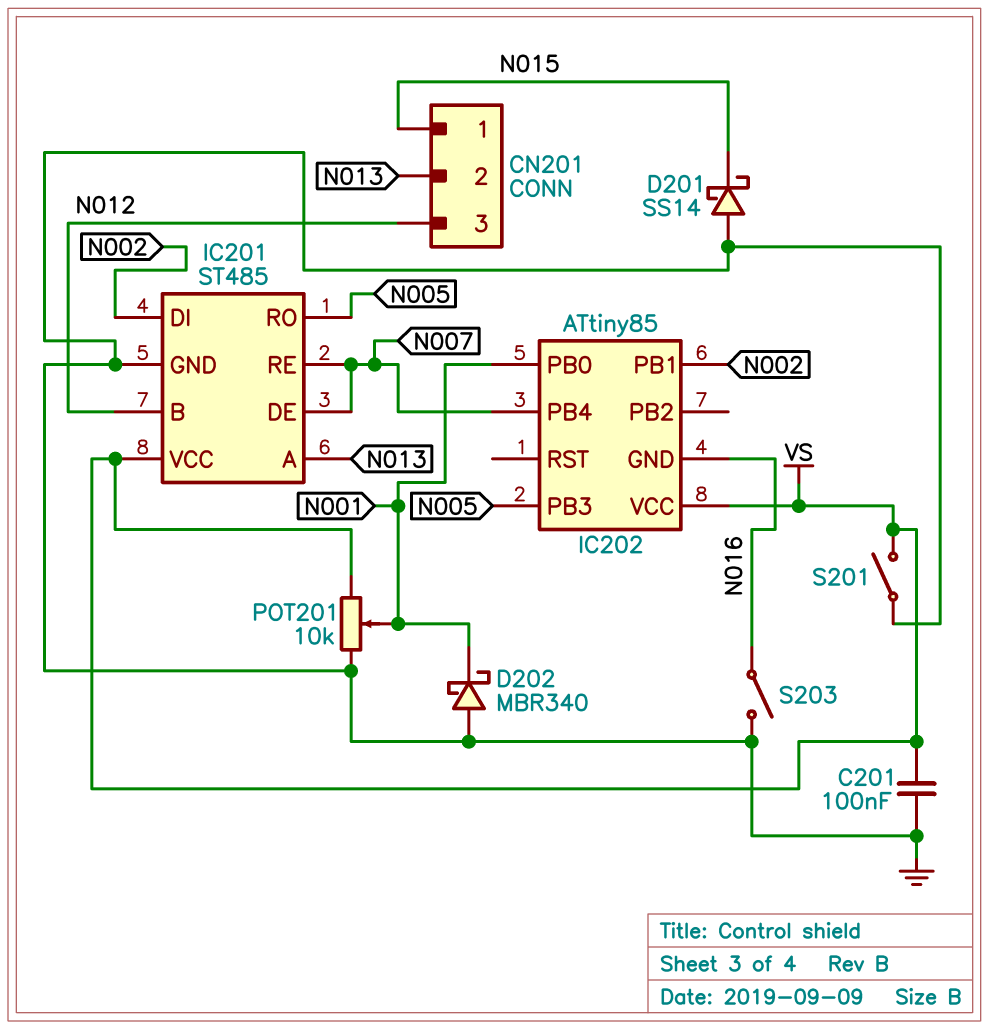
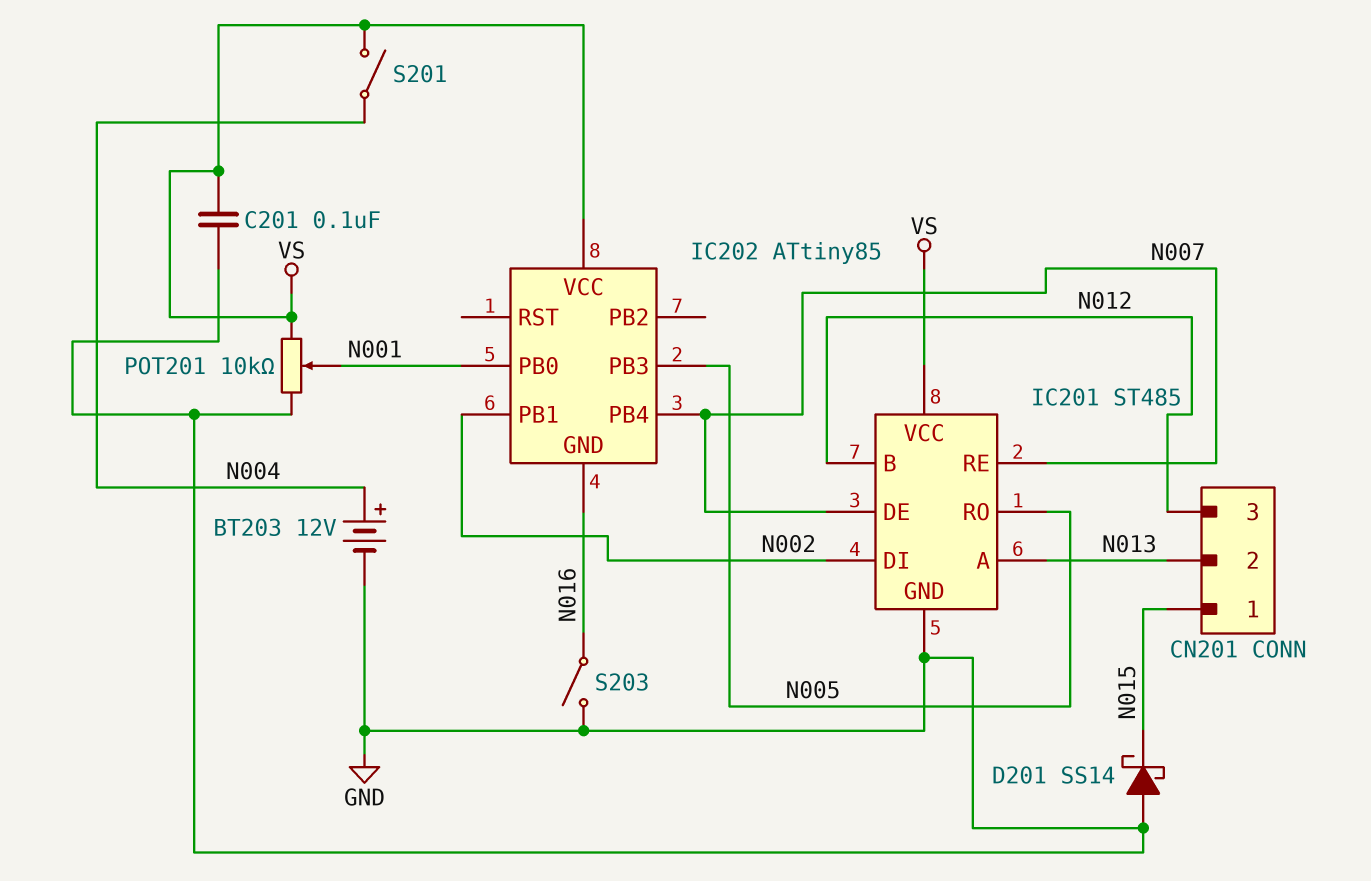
BT203: none -> 12V (plus N004, minus GND)
D202: schottky MBR340 (A GND, K N001) -> none
S201: switch (GND, VS) -> switch (N004, VS)

